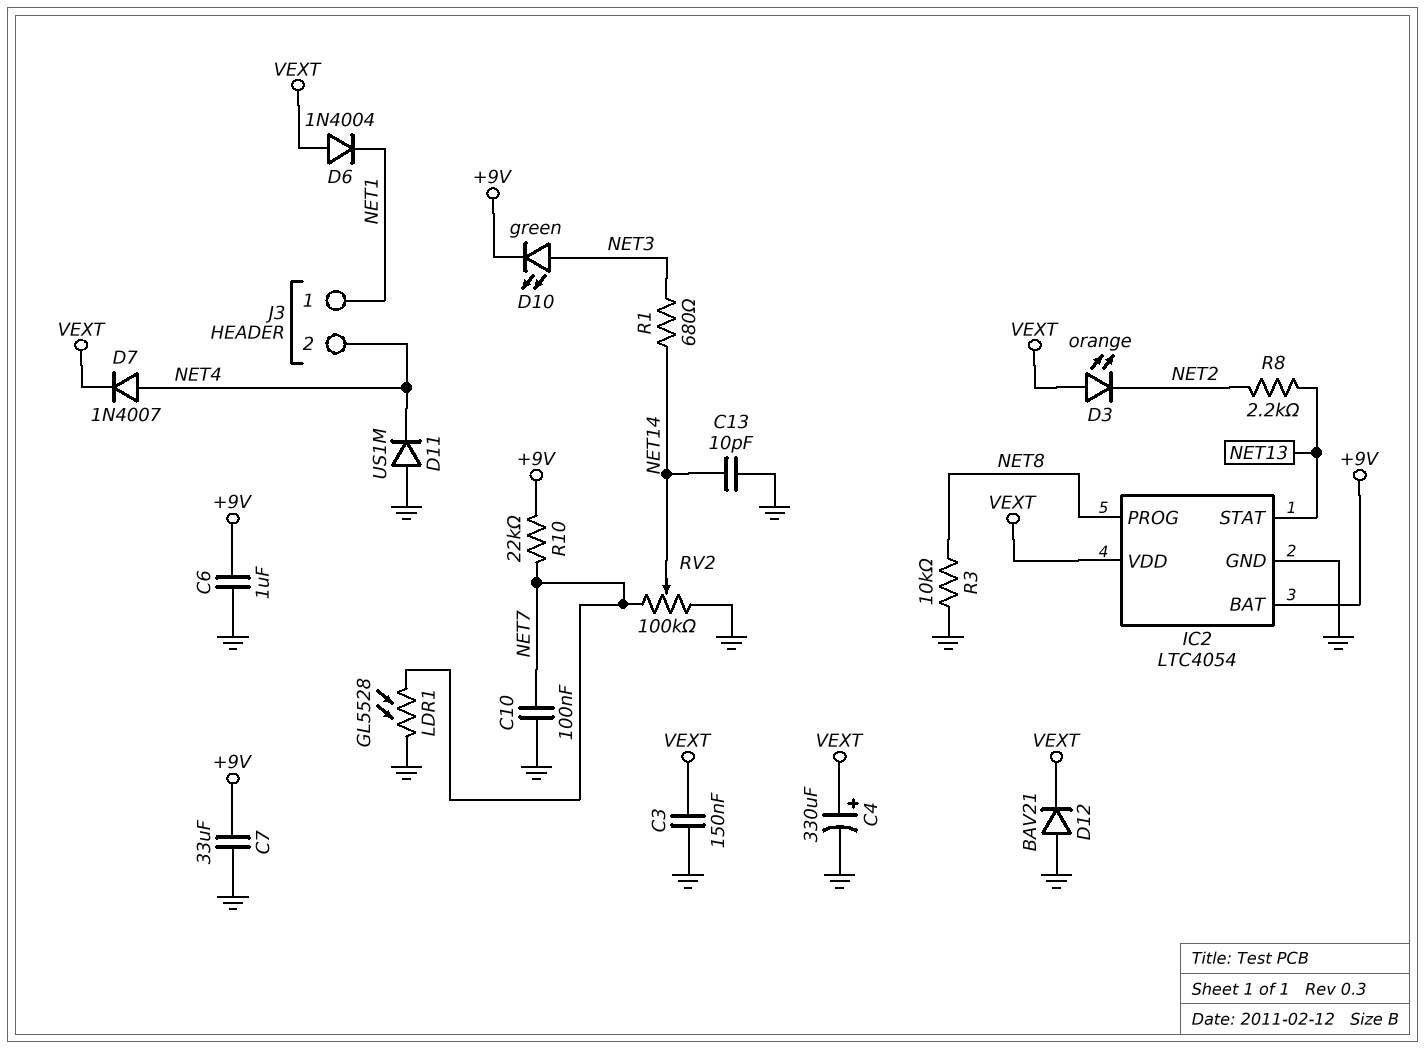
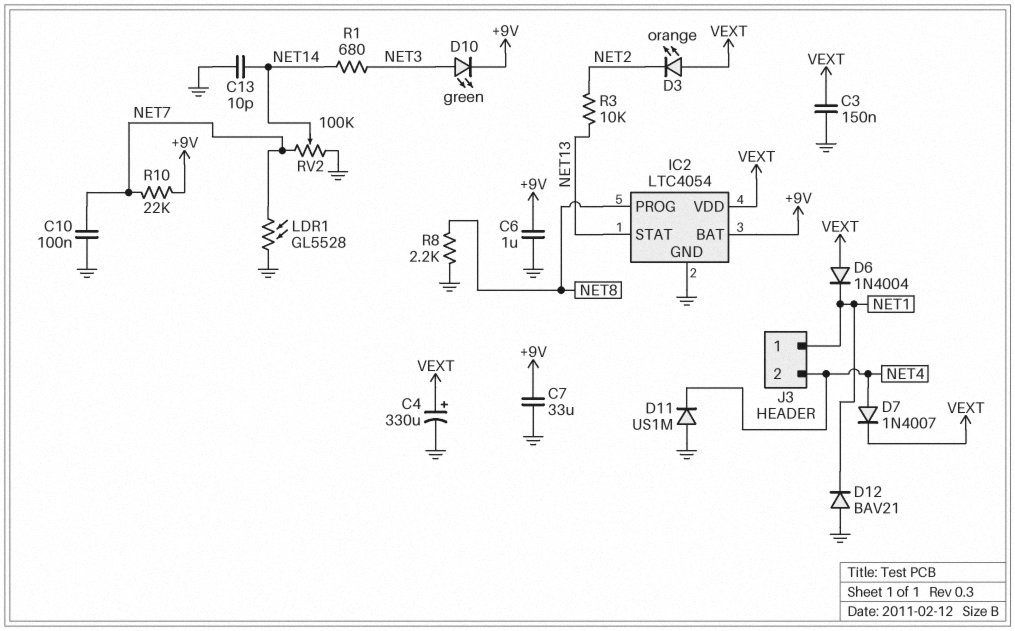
D12: diode BAV21 (A GND, K VEXT) -> diode BAV21 (A GND, K NET1)
R3: 10k (GND, NET8) -> 10k (NET2, NET13)
R8: 2.2k (NET2, NET13) -> 2.2k (GND, NET8)

